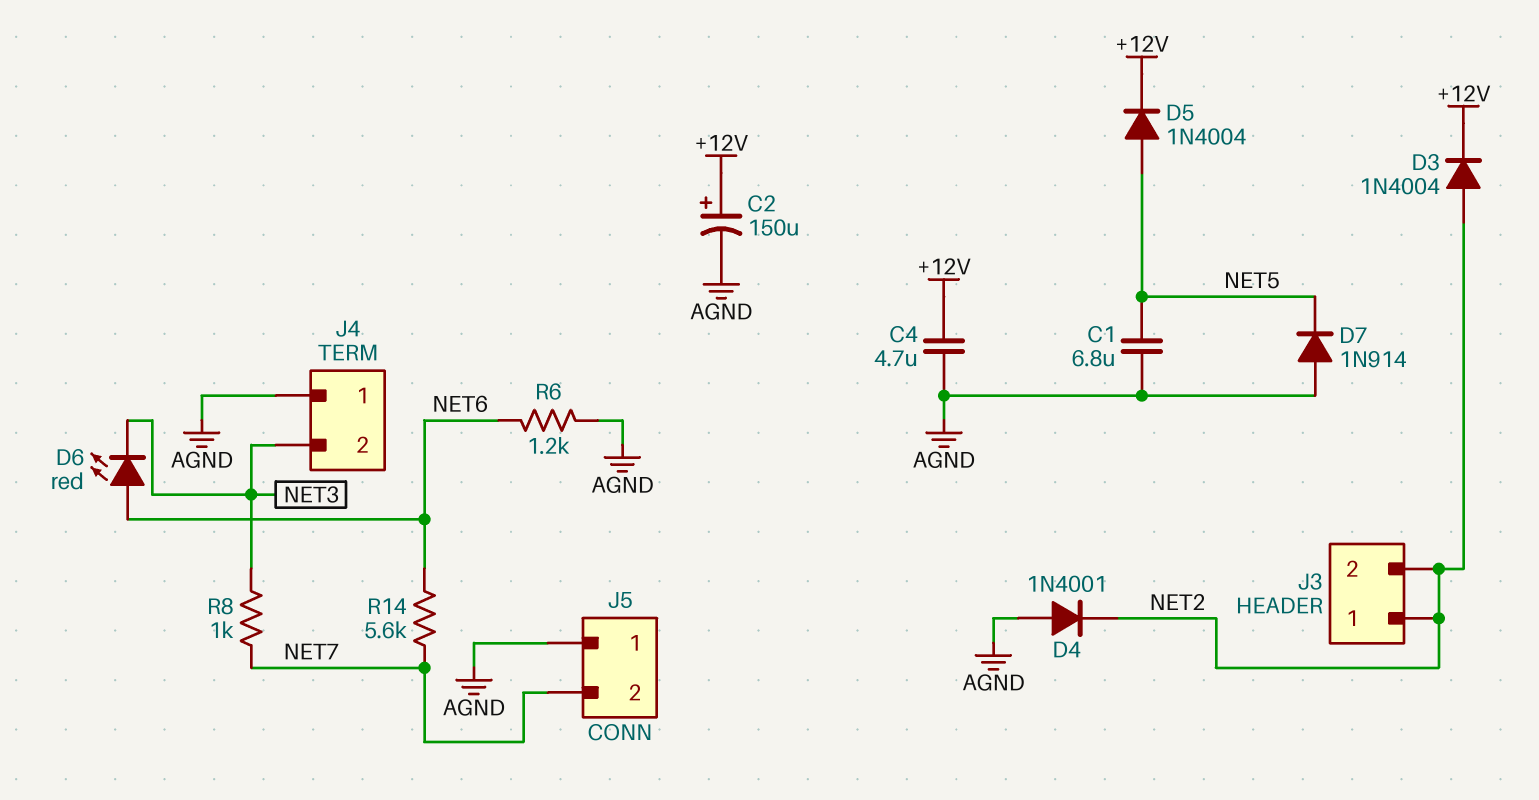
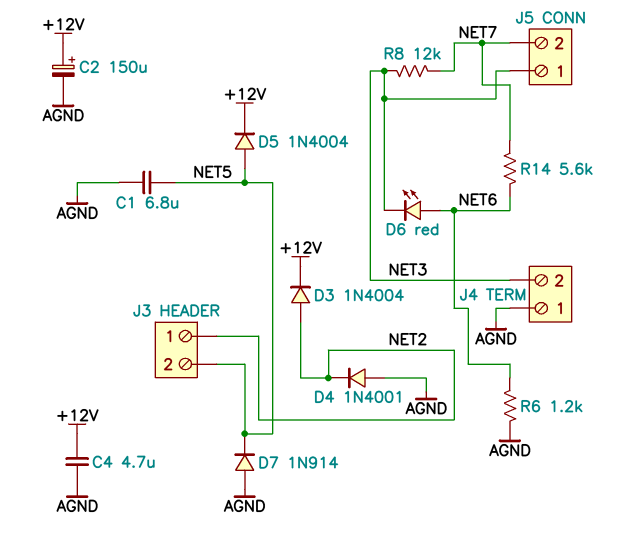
J3 pin 2: NET2 -> NET5
J5 pin 1: AGND -> NET3
R8: 1k (NET3, NET7) -> 12k (NET3, NET7)

